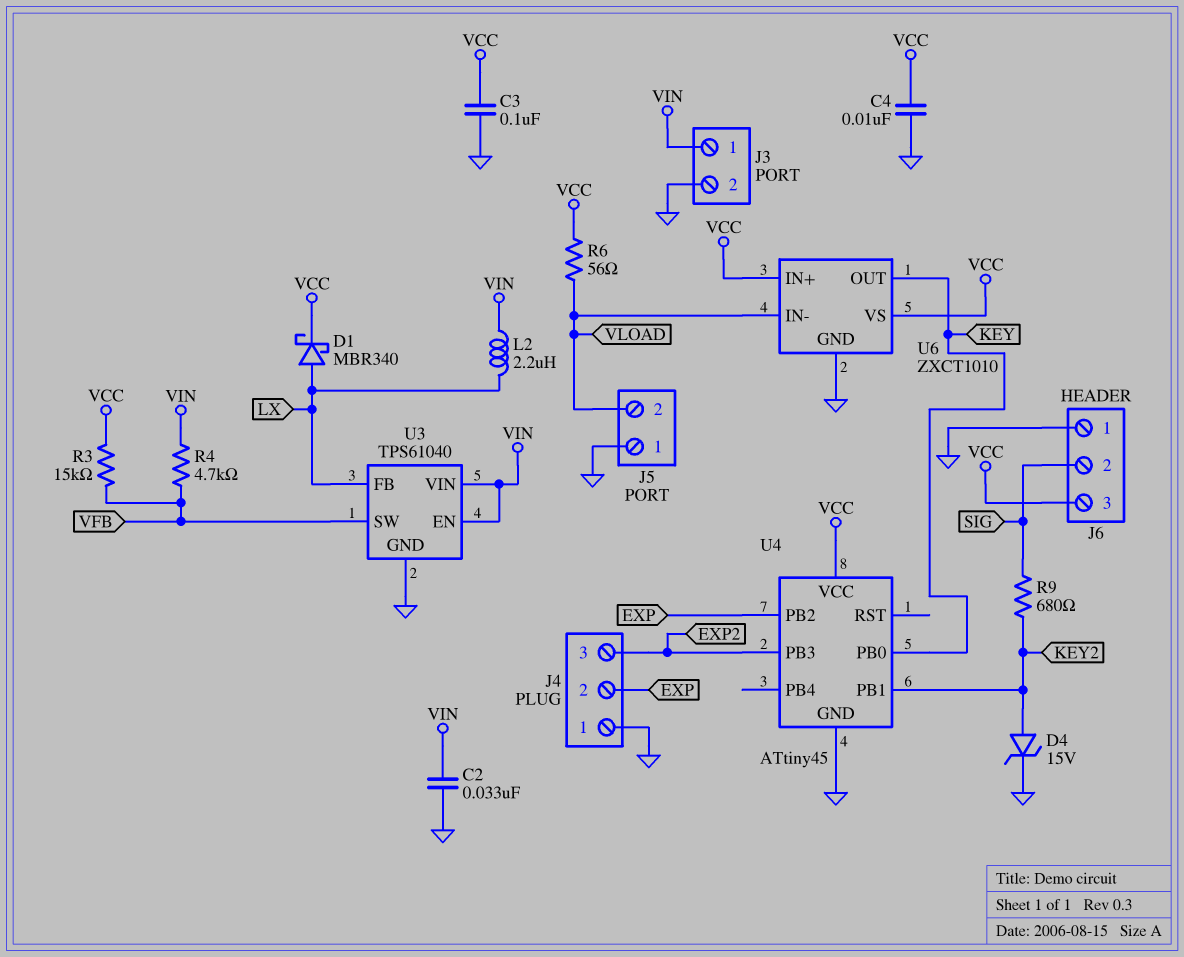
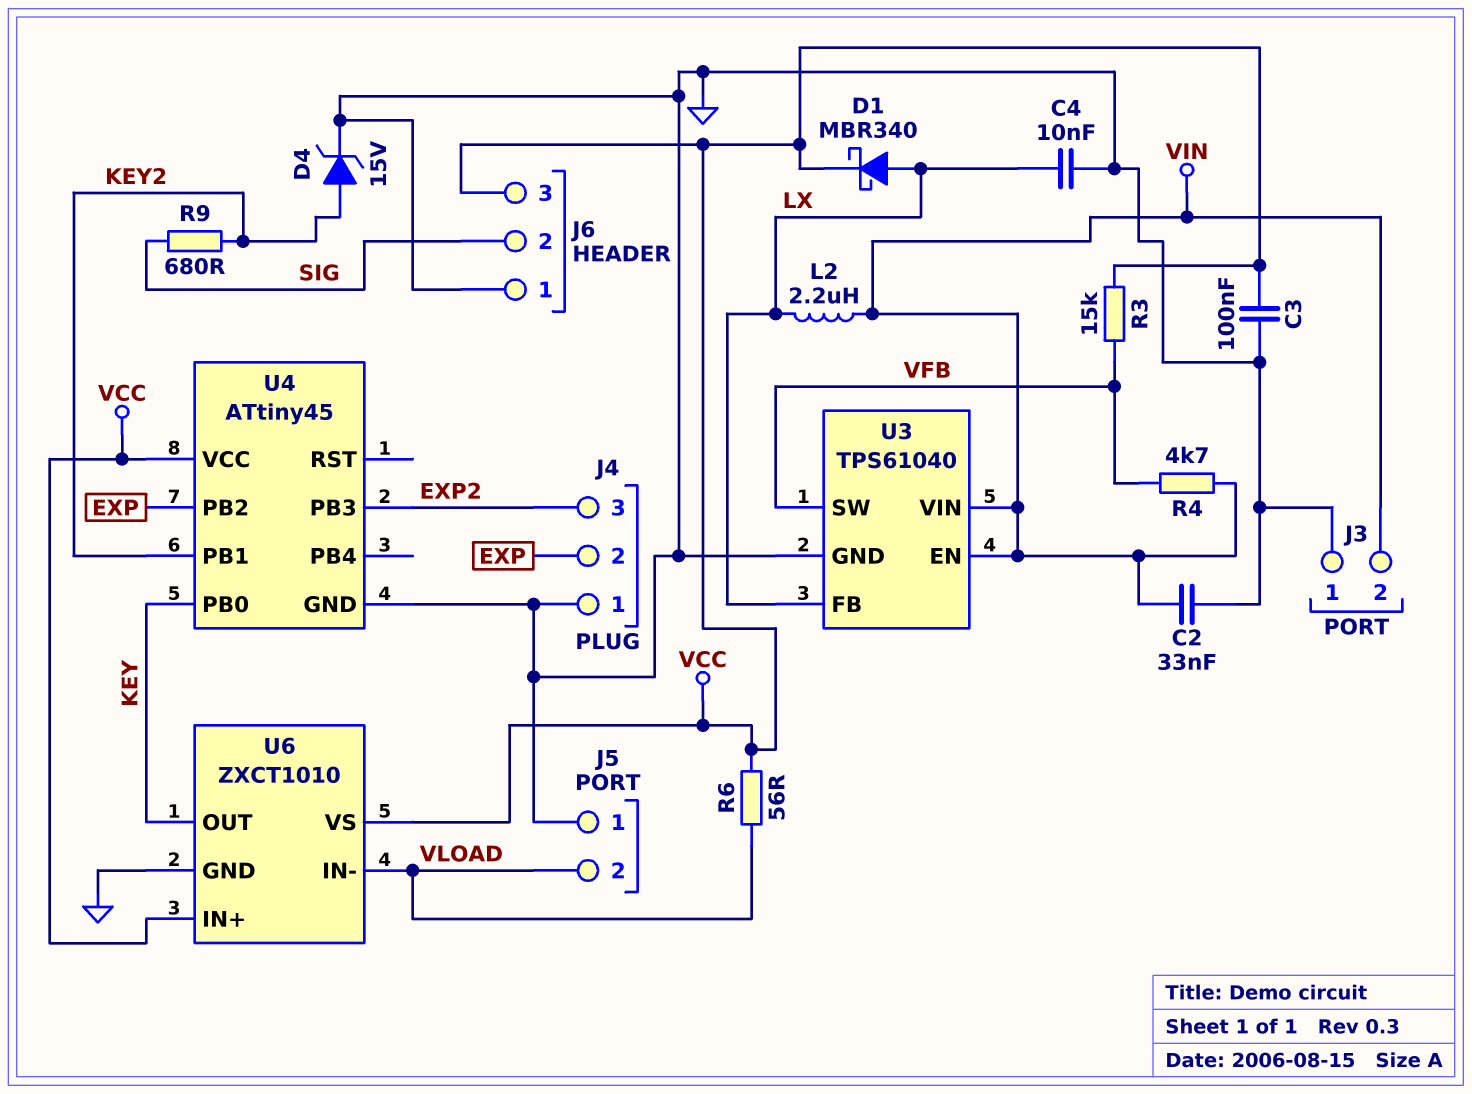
C4: 10nF (GND, VCC) -> 10nF (GND, LX)
J3 pin 1: VIN -> GND
J3 pin 2: GND -> VIN

